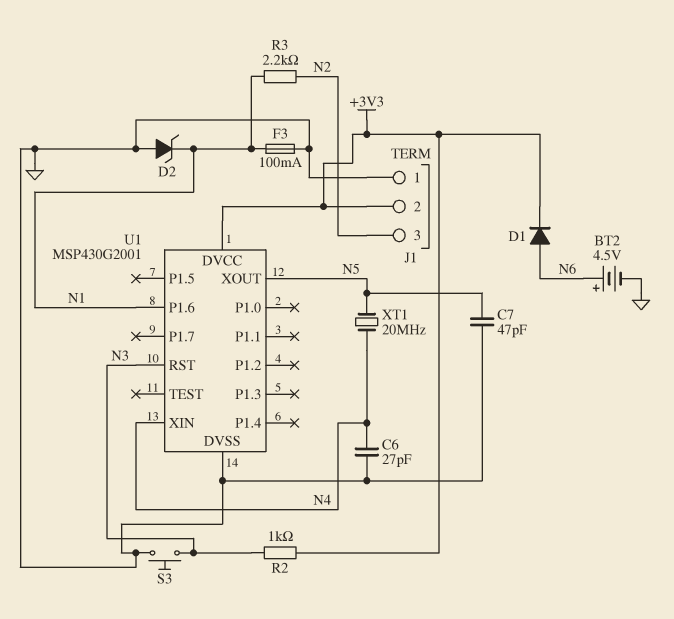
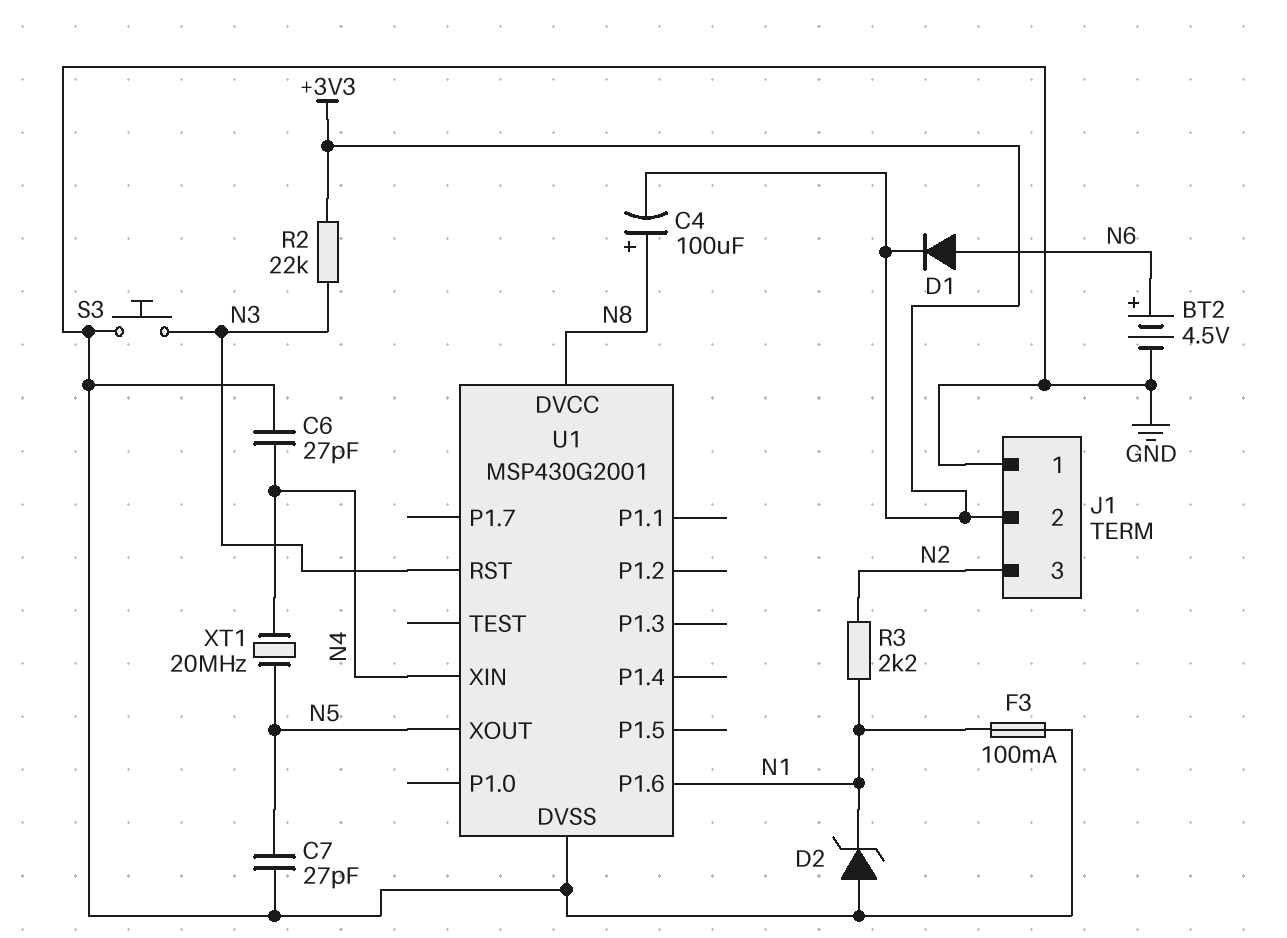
C4: none -> 100uF (plus N8, minus +3V3)
C7: 47pF (GND, N5) -> 27pF (GND, N5)
R2: 1k (+3V3, N3) -> 22k (+3V3, N3)
U1 pin DVCC: +3V3 -> N8

